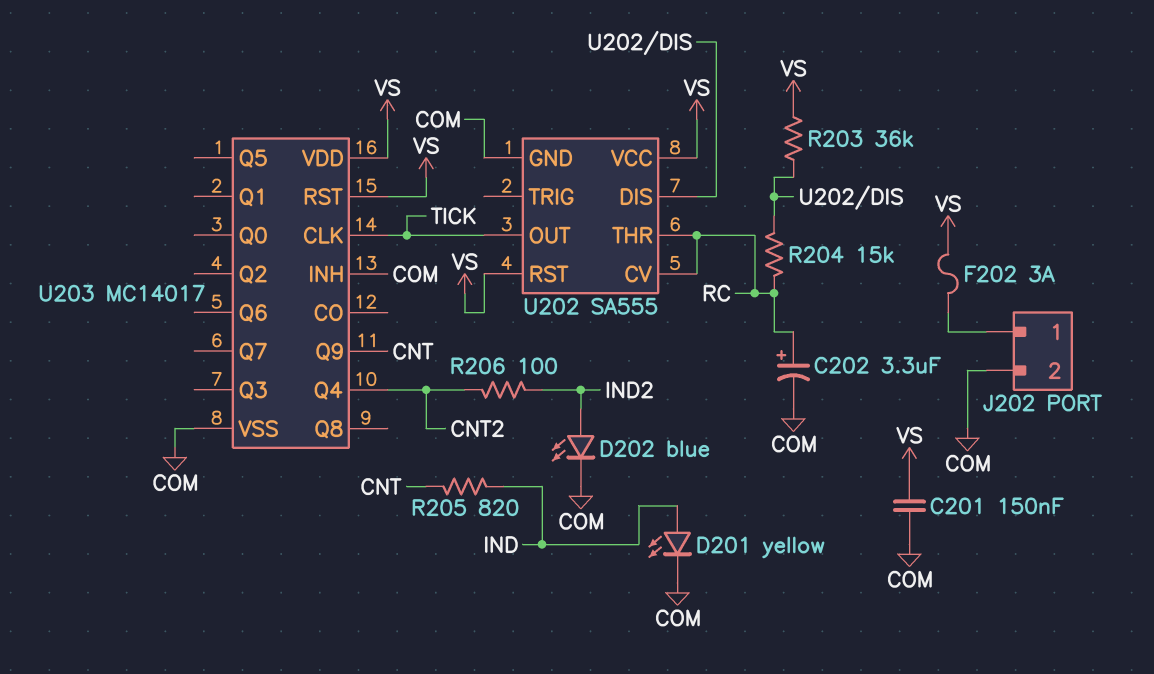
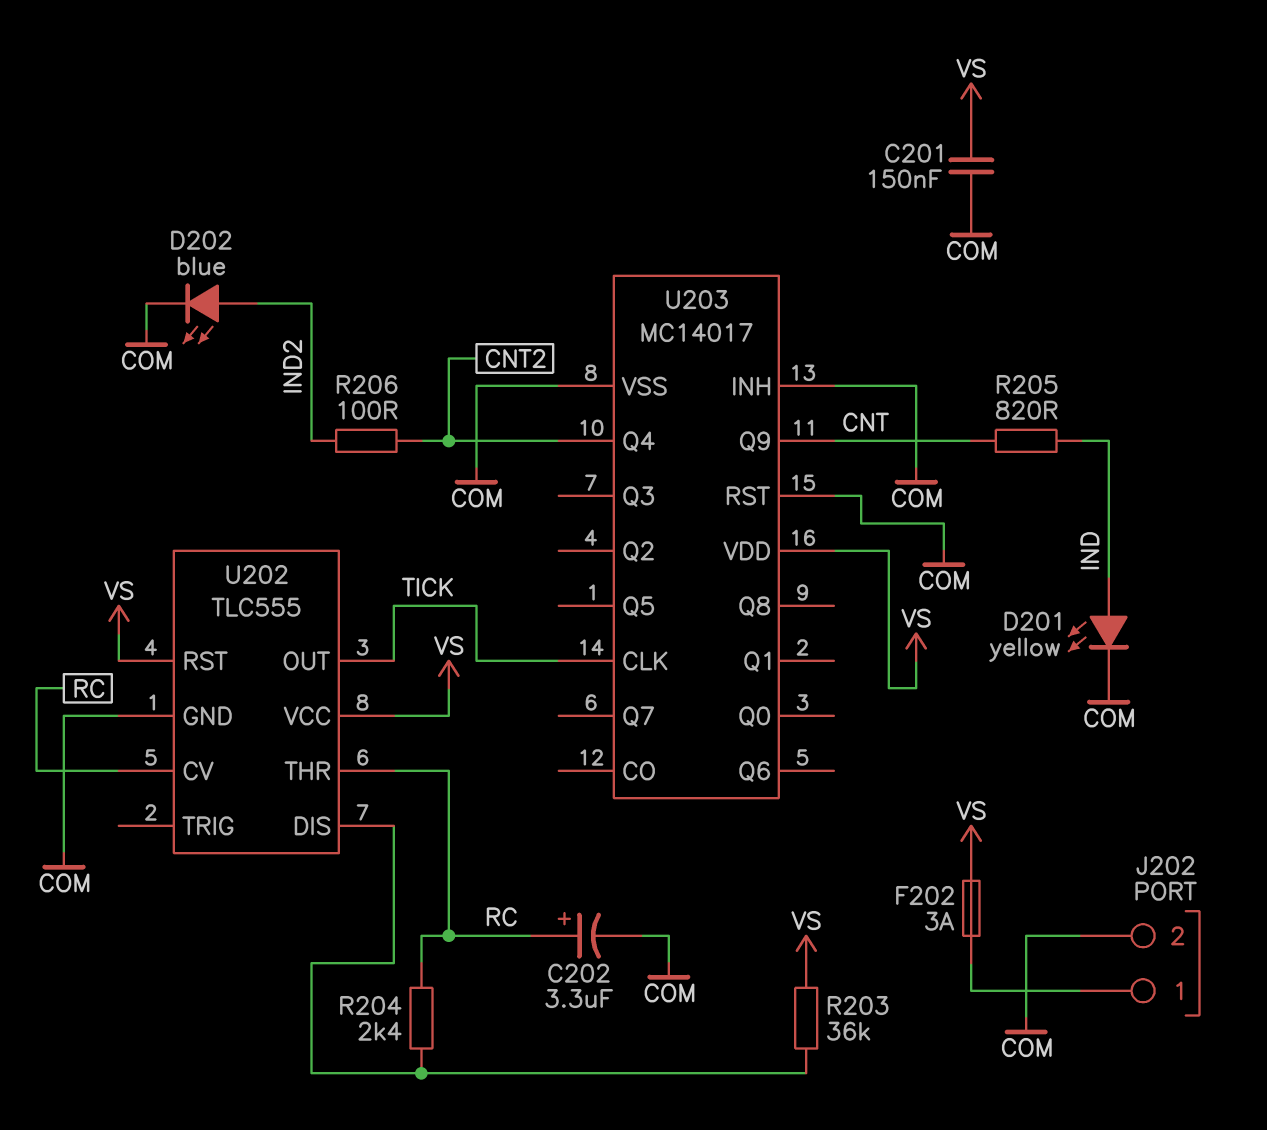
R204: 15k (RC, U202/DIS) -> 2.4k (RC, U202/DIS)
U202: SA555 -> TLC555
U203 pin RST: VS -> COM

